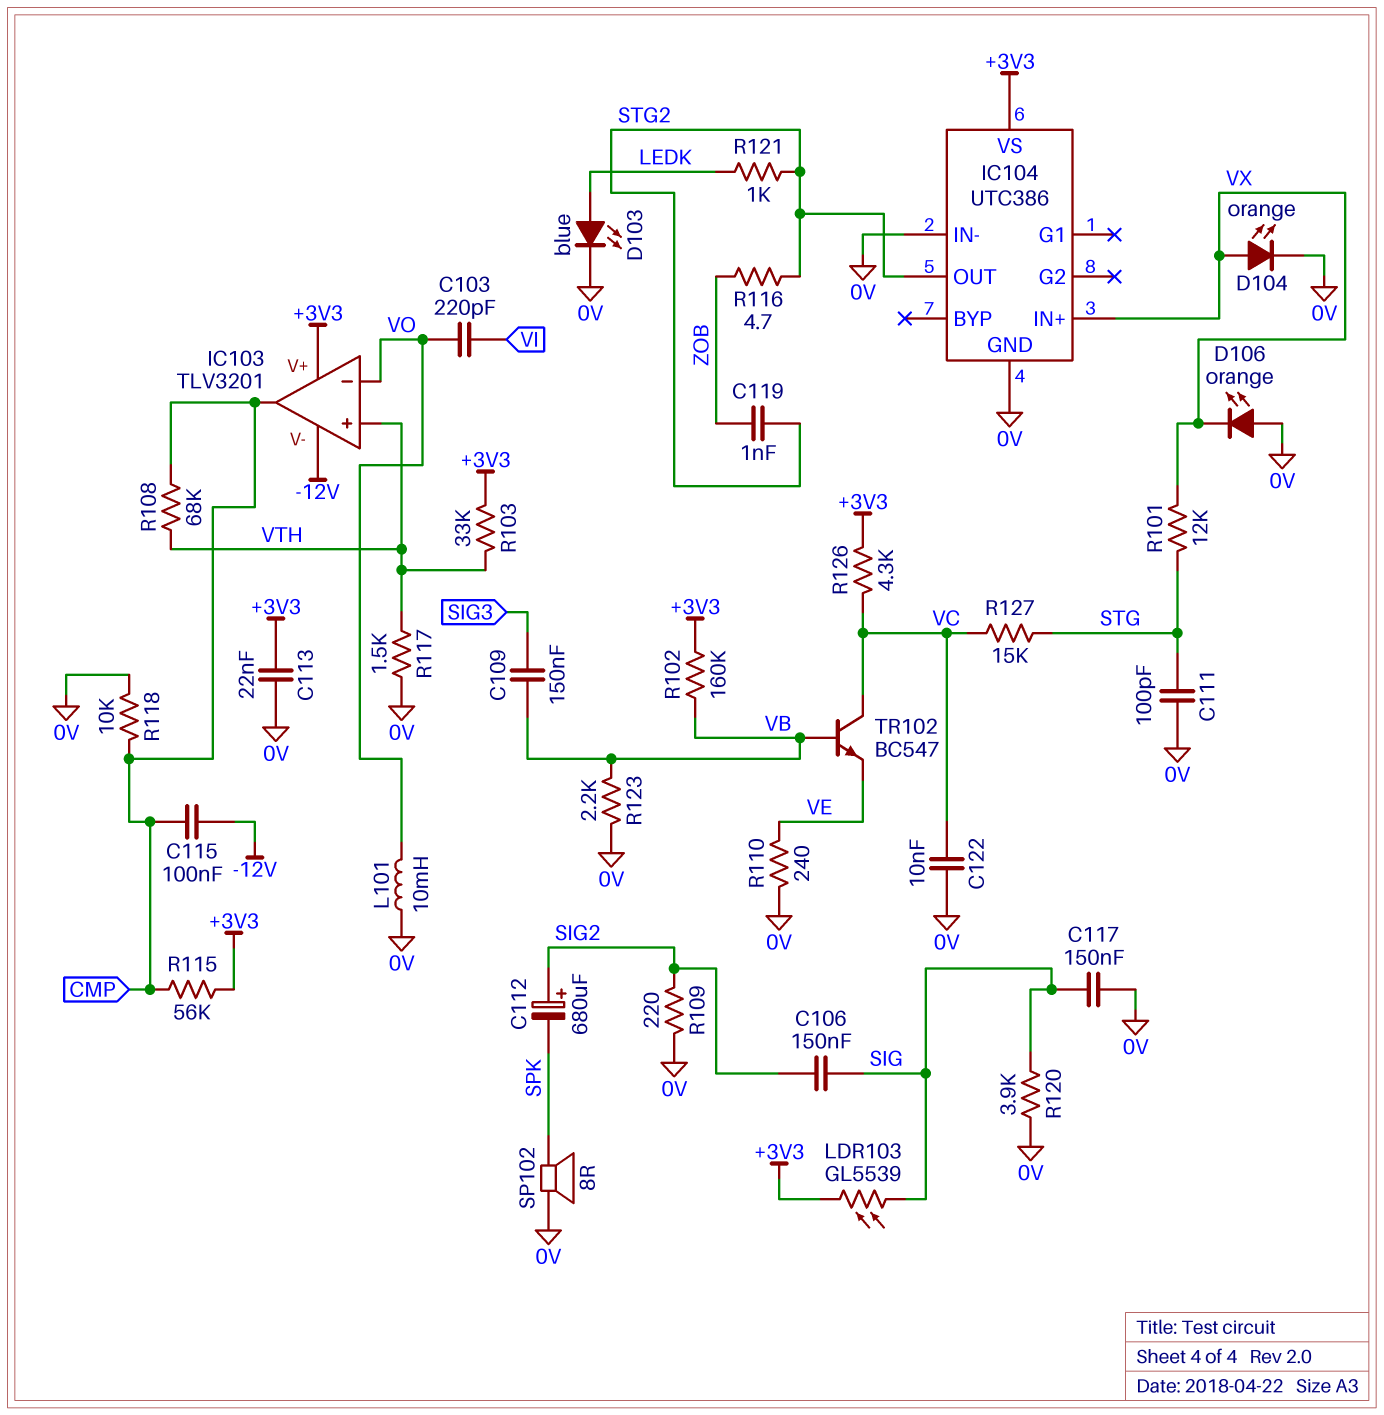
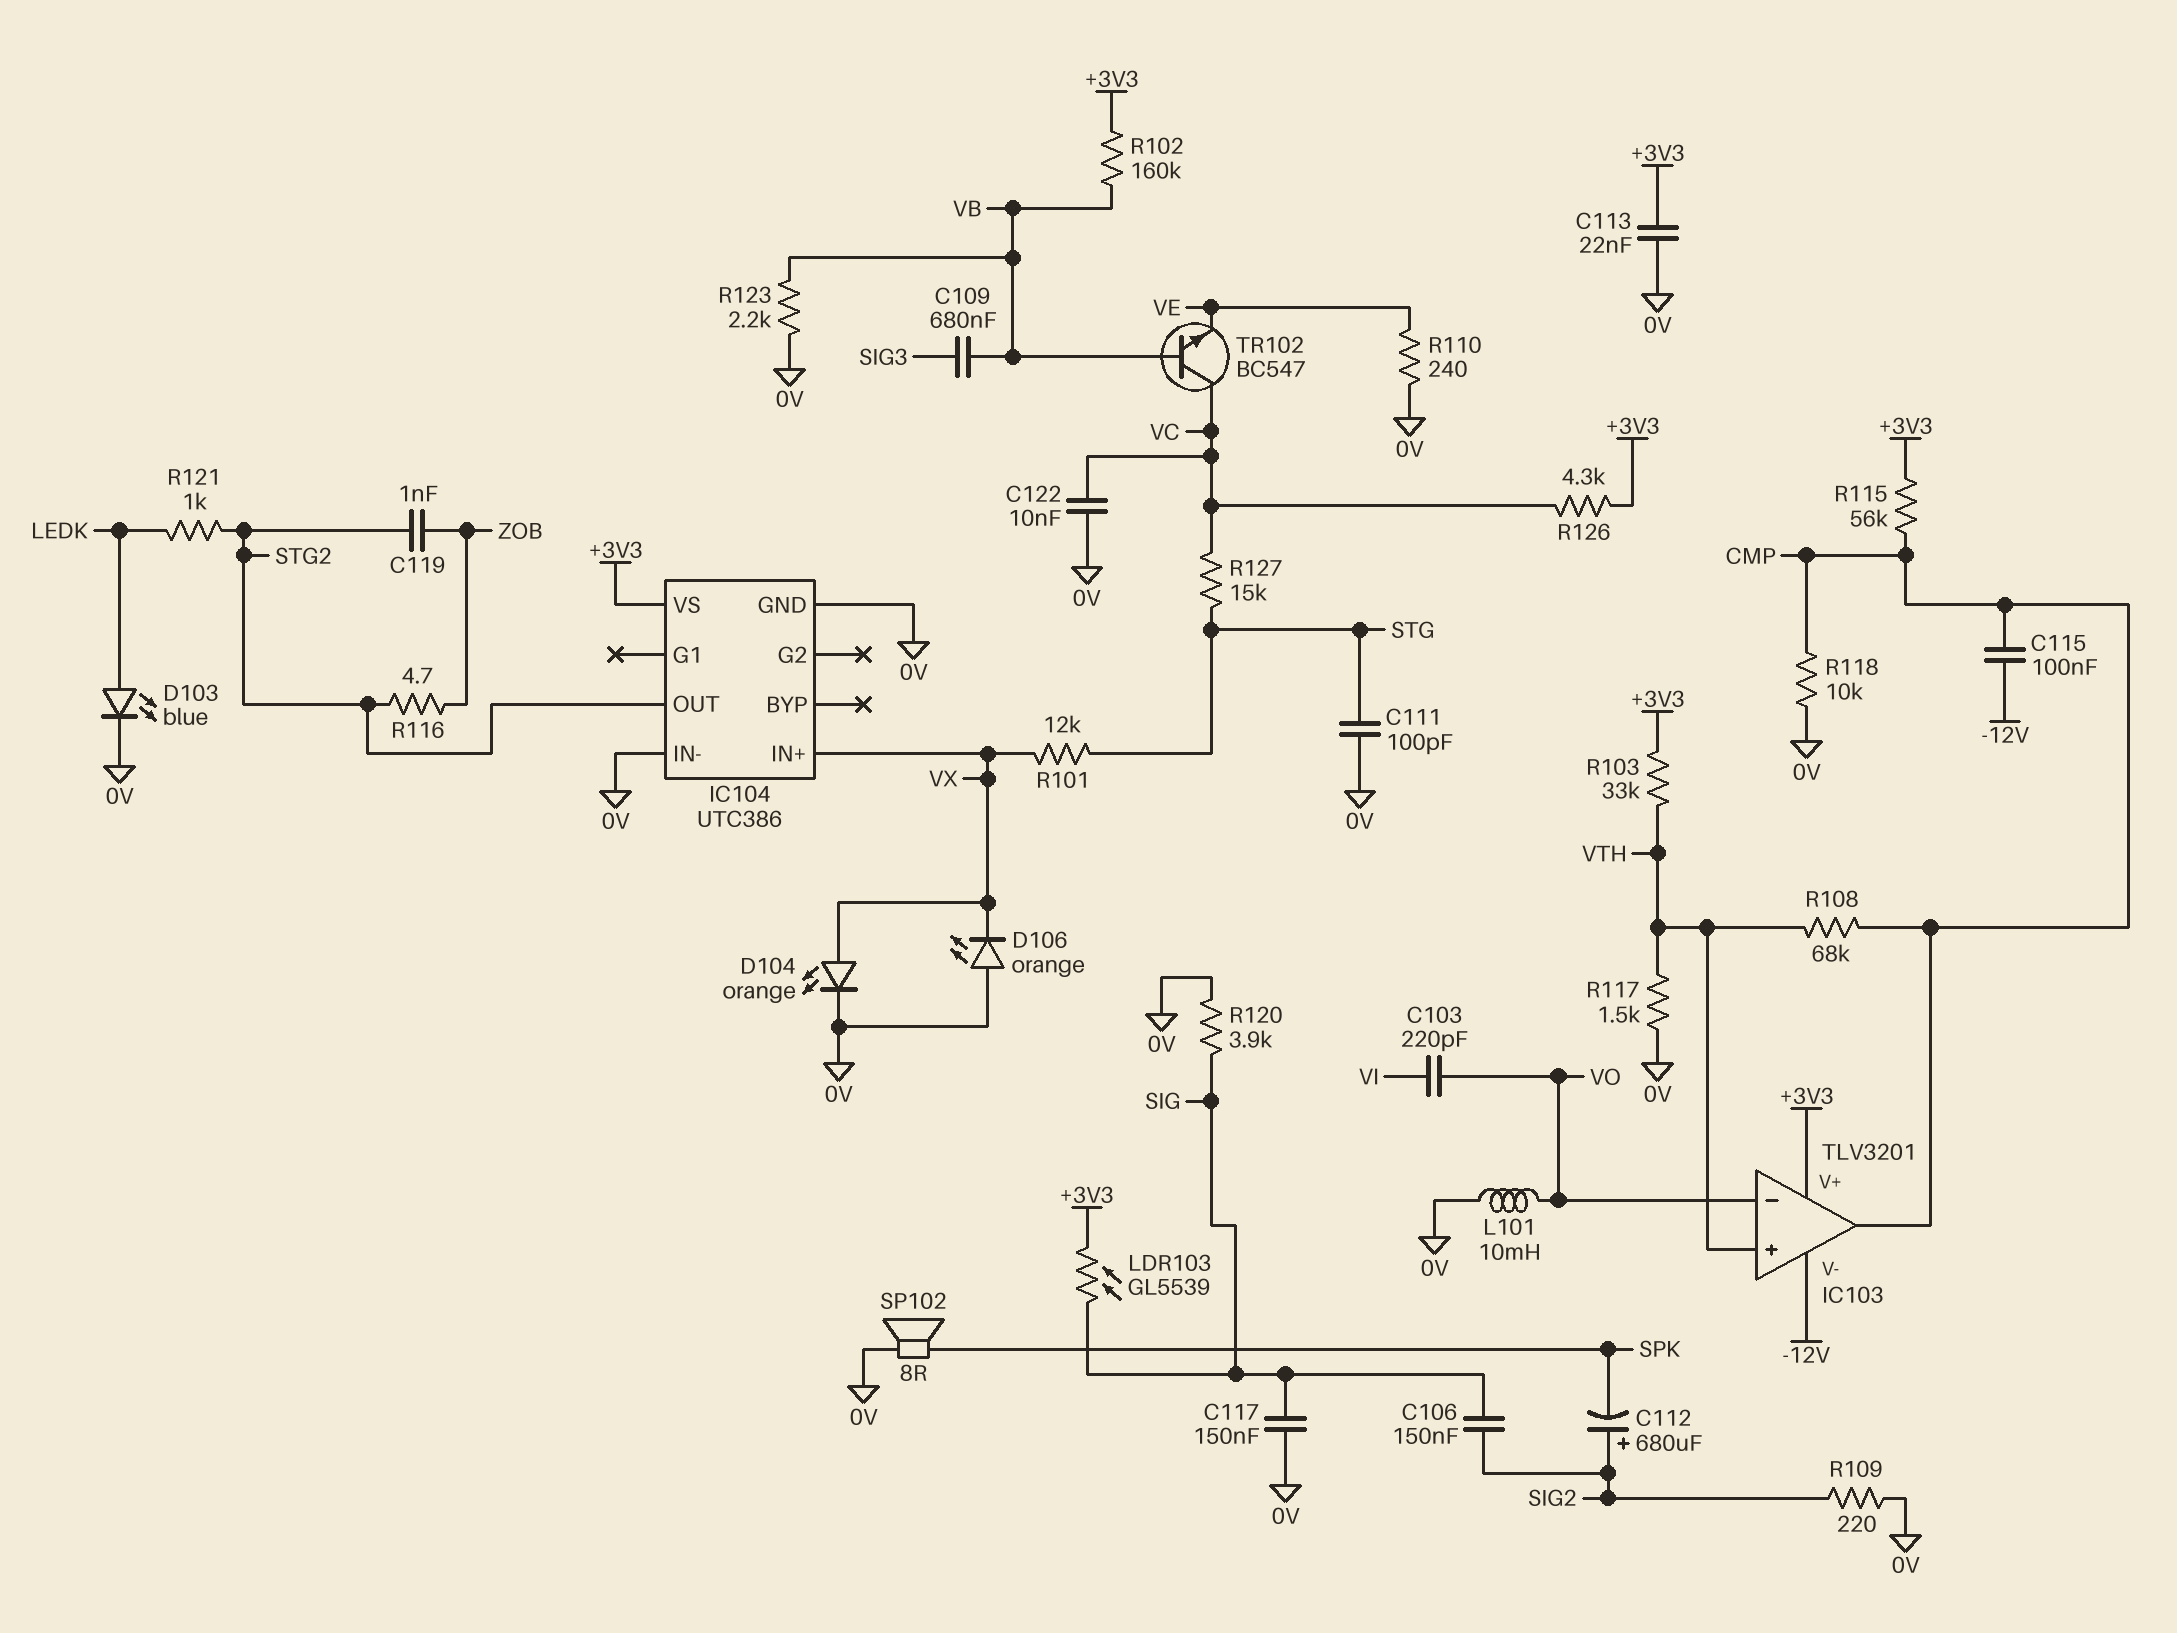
C109: 150nF (SIG3, VB) -> 680nF (SIG3, VB)

